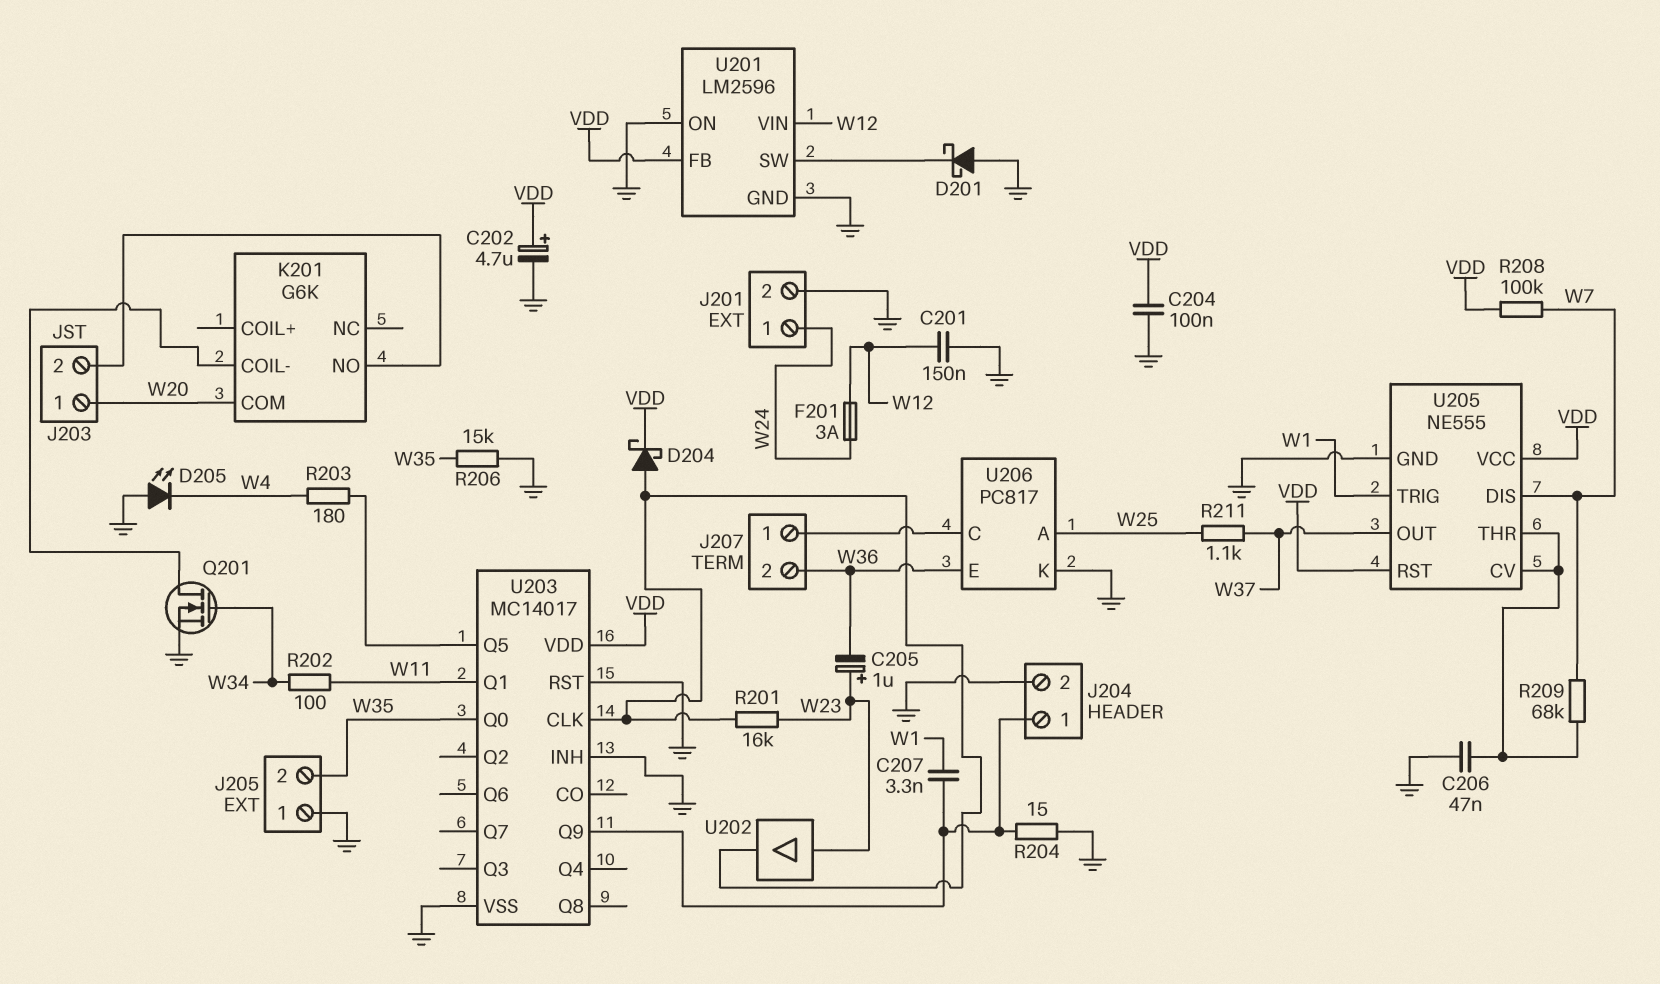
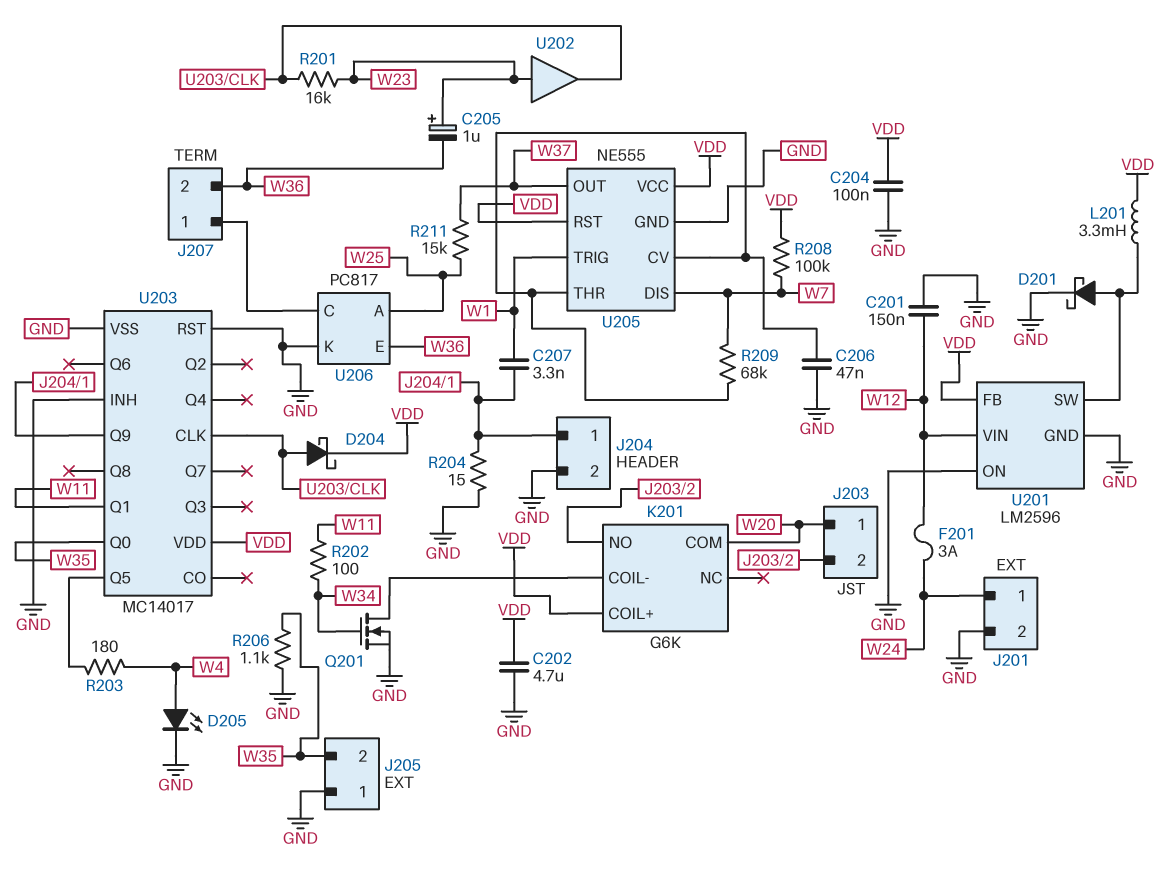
C202: 4.7uF (plus VDD, minus GND) -> 4.7uF (GND, VDD)
D201: schottky (A GND, K U201/SW) -> schottky (A U201/SW, K GND)
D205: LED (A GND, K W4) -> LED (A W4, K GND)
K201 pin COIL+: none -> VDD
L201: none -> 3.3mH (U201/SW, VDD)
R206: 15k (GND, W35) -> 1.1k (GND, W35)
R211: 1.1k (W25, W37) -> 15k (W25, W37)

